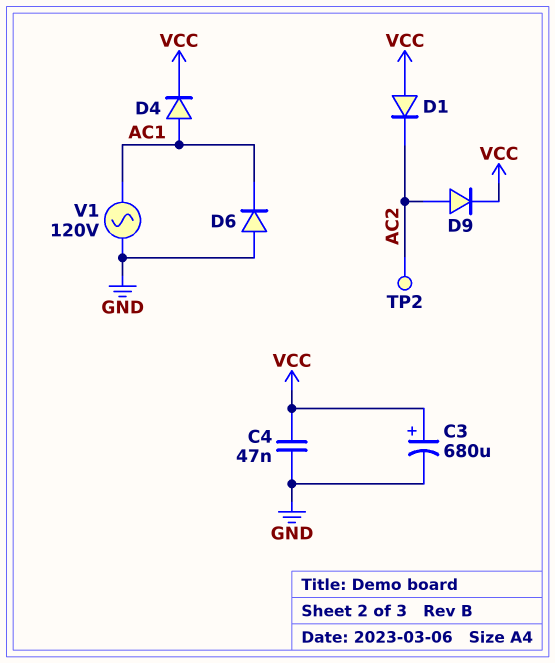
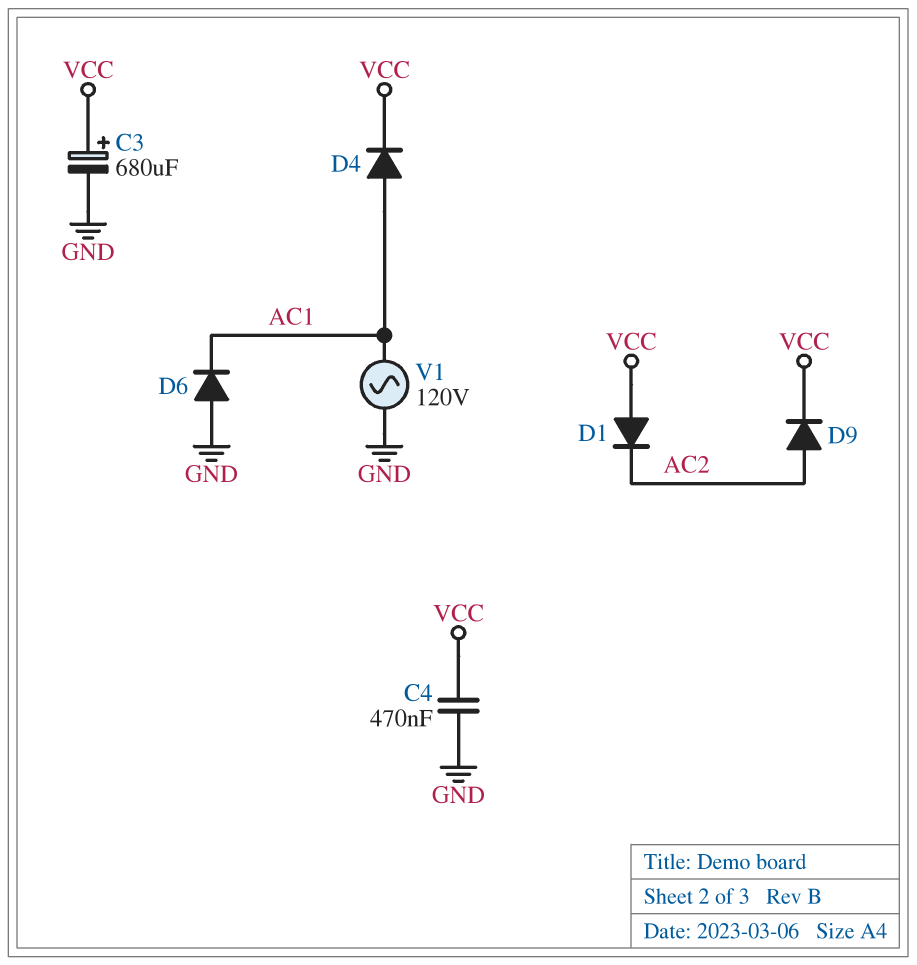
C4: 47nF (GND, VCC) -> 470nF (GND, VCC)
TP2: test point (AC2) -> none

